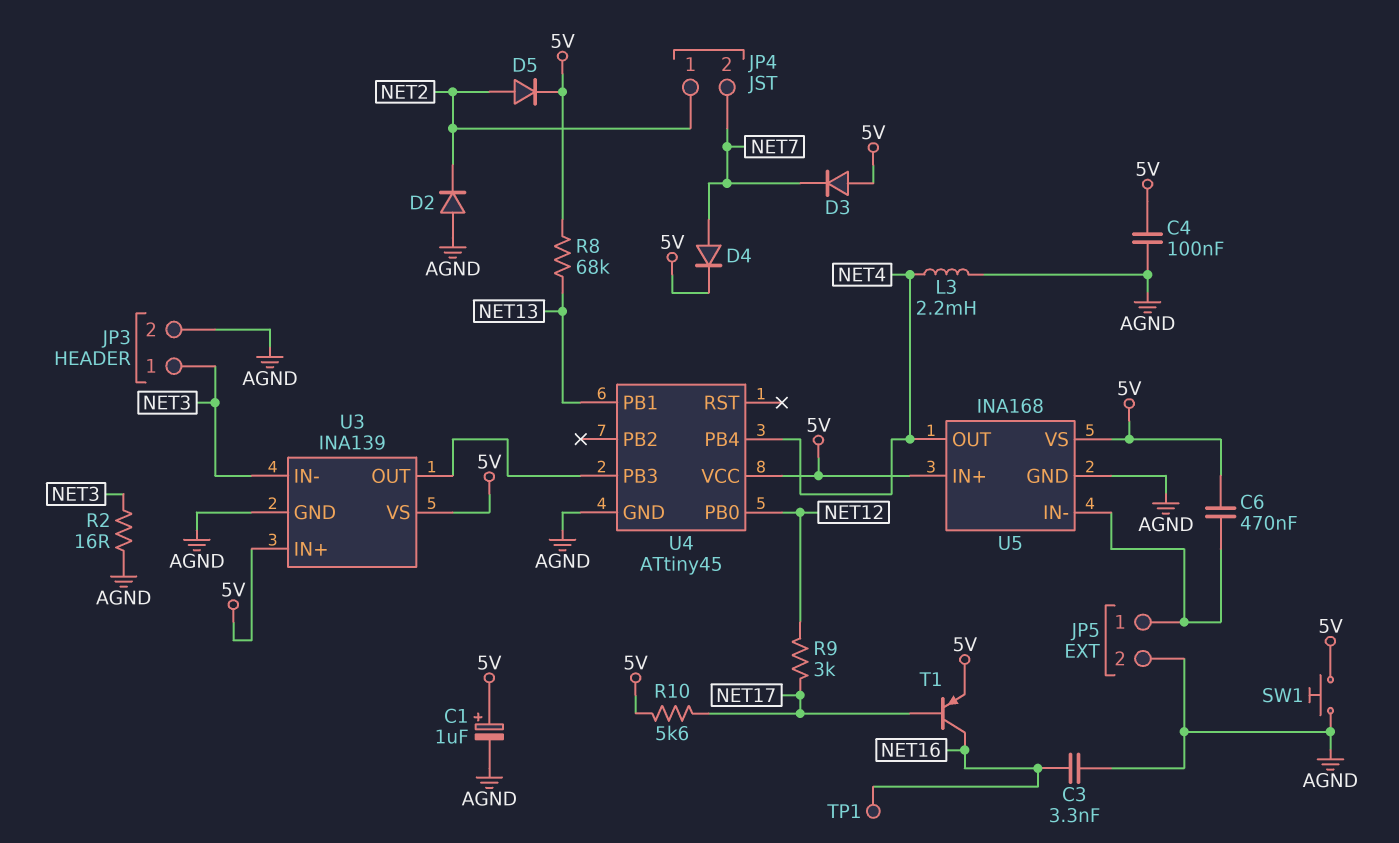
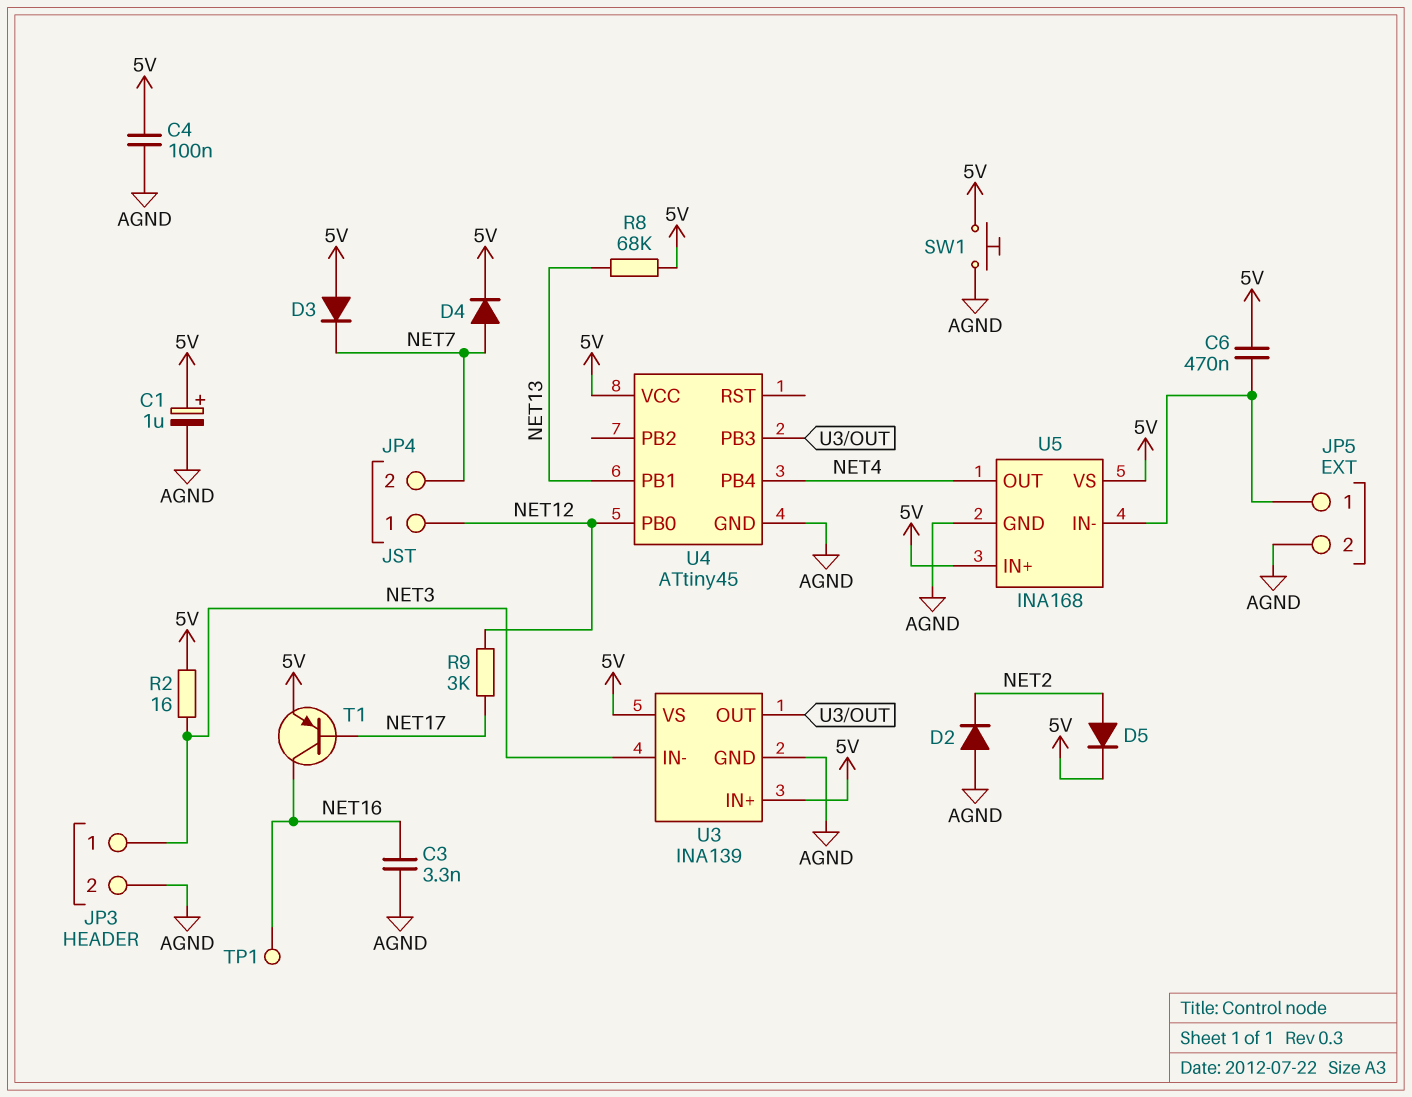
JP4 pin 1: NET2 -> NET12
L3: 2.2mH (AGND, NET4) -> none
R2: 16 (AGND, NET3) -> 16 (5V, NET3)
R10: 5.6k (5V, NET17) -> none

